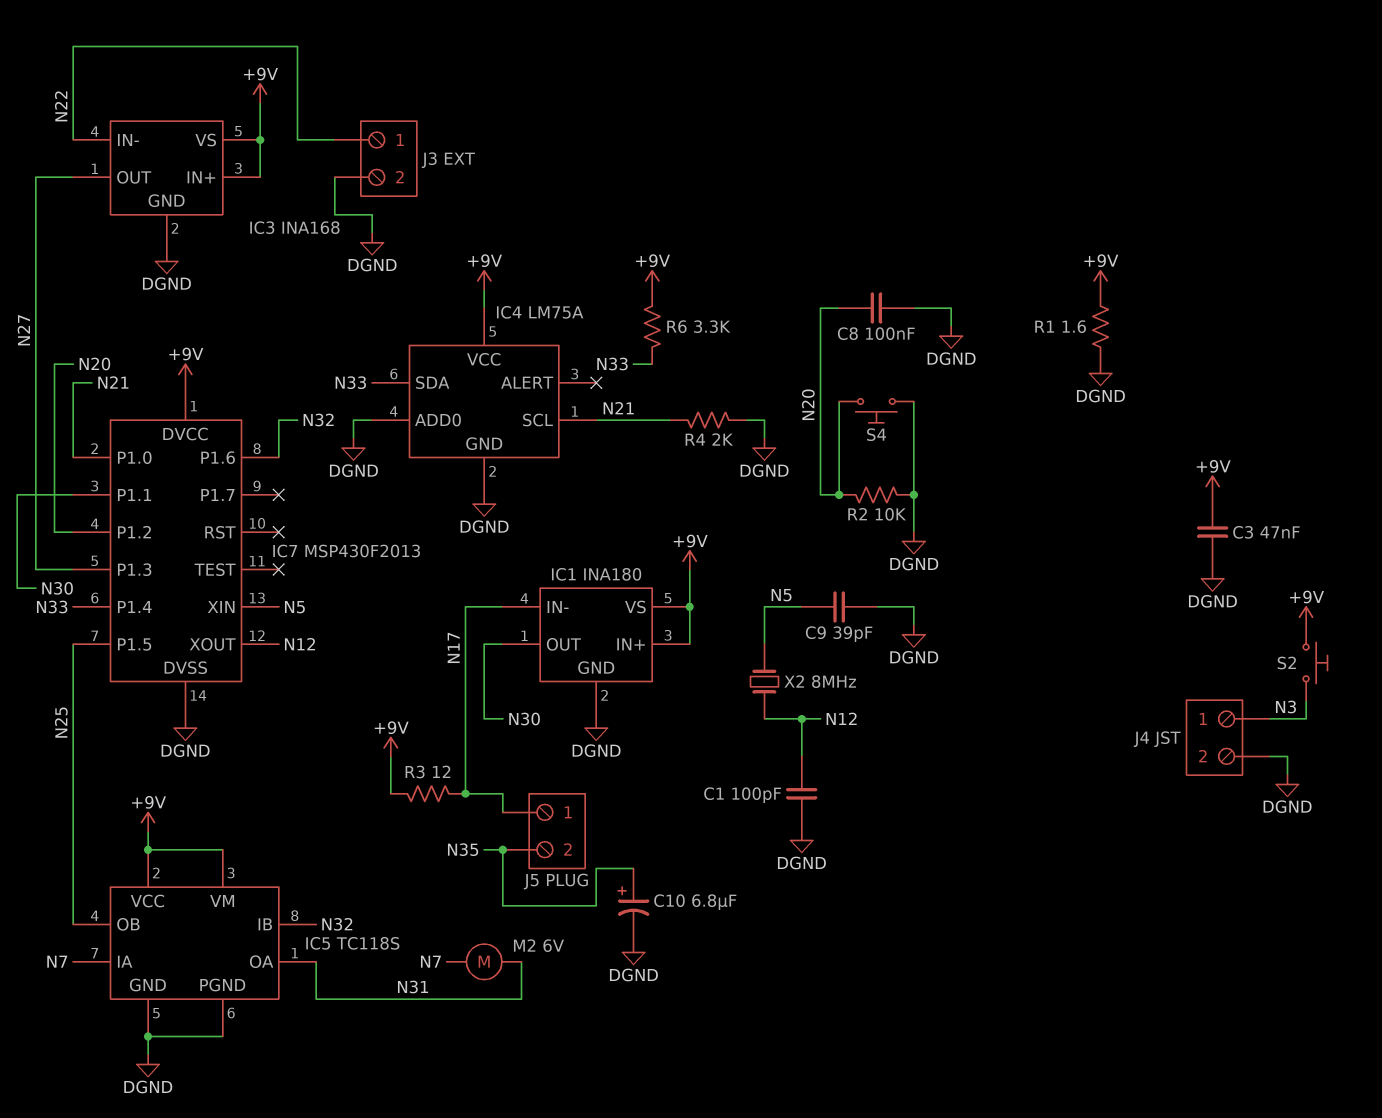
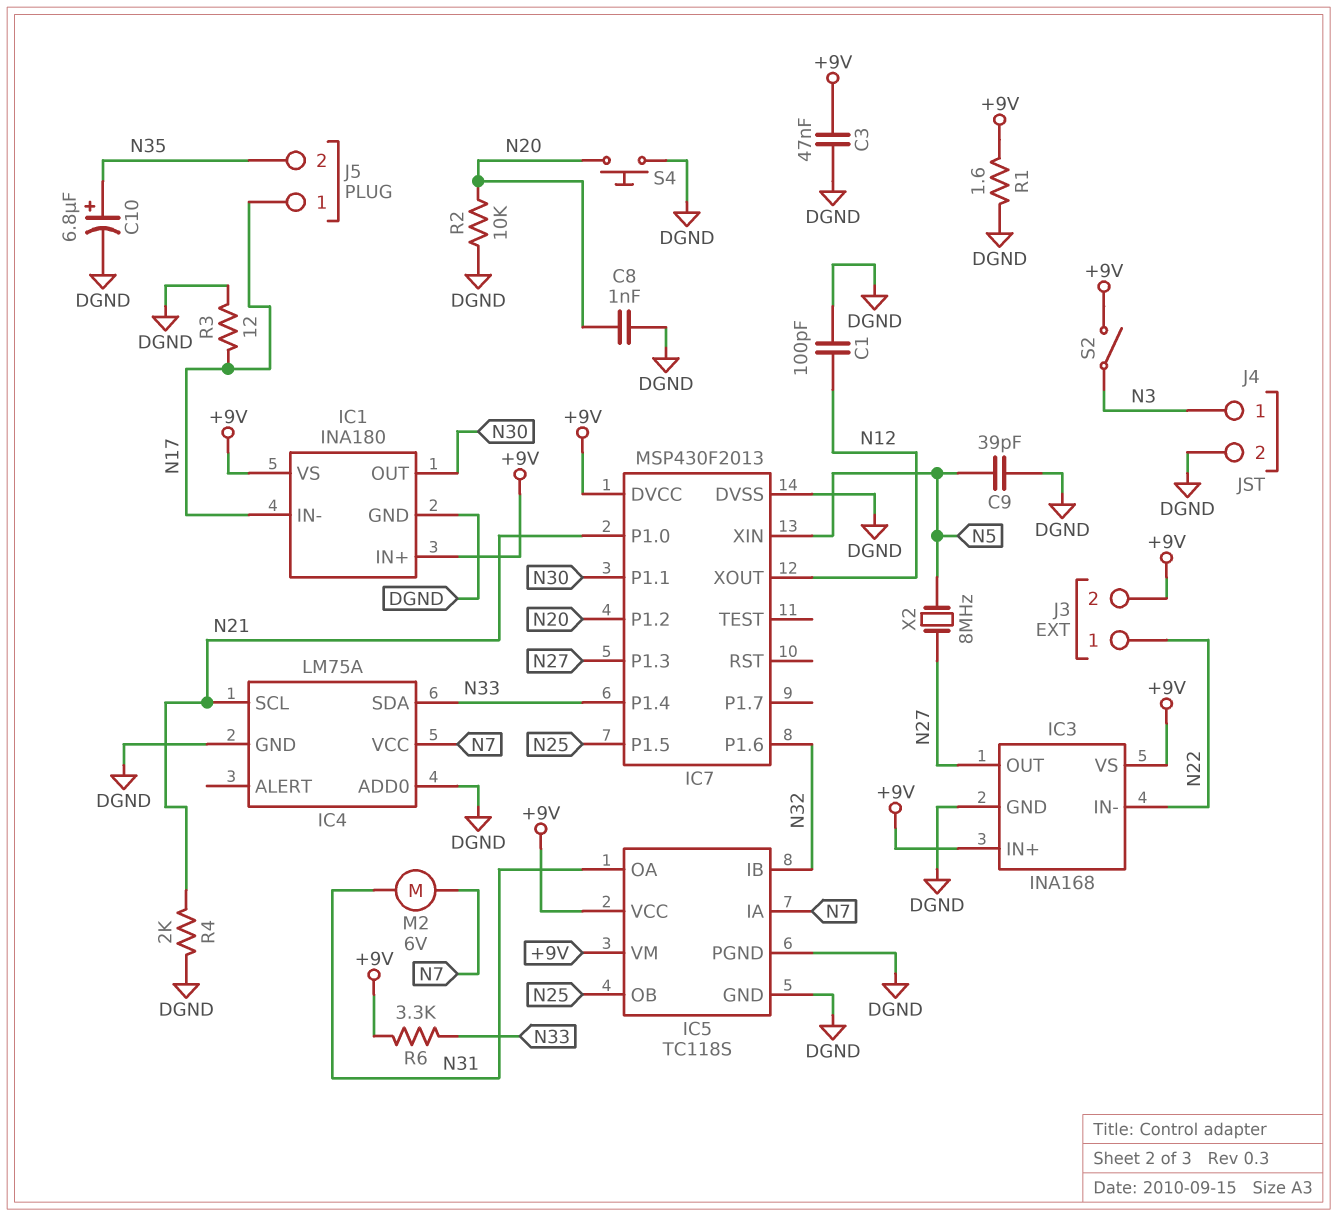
C8: 100nF (DGND, N20) -> 1nF (DGND, N20)
IC4 pin VCC: +9V -> N7
J3 pin 2: DGND -> +9V
R3: 12 (+9V, N17) -> 12 (DGND, N17)
S2: button (+9V, N3) -> switch (+9V, N3)
X2: 8MHz (N5, N12) -> 8MHz (N5, N27)

